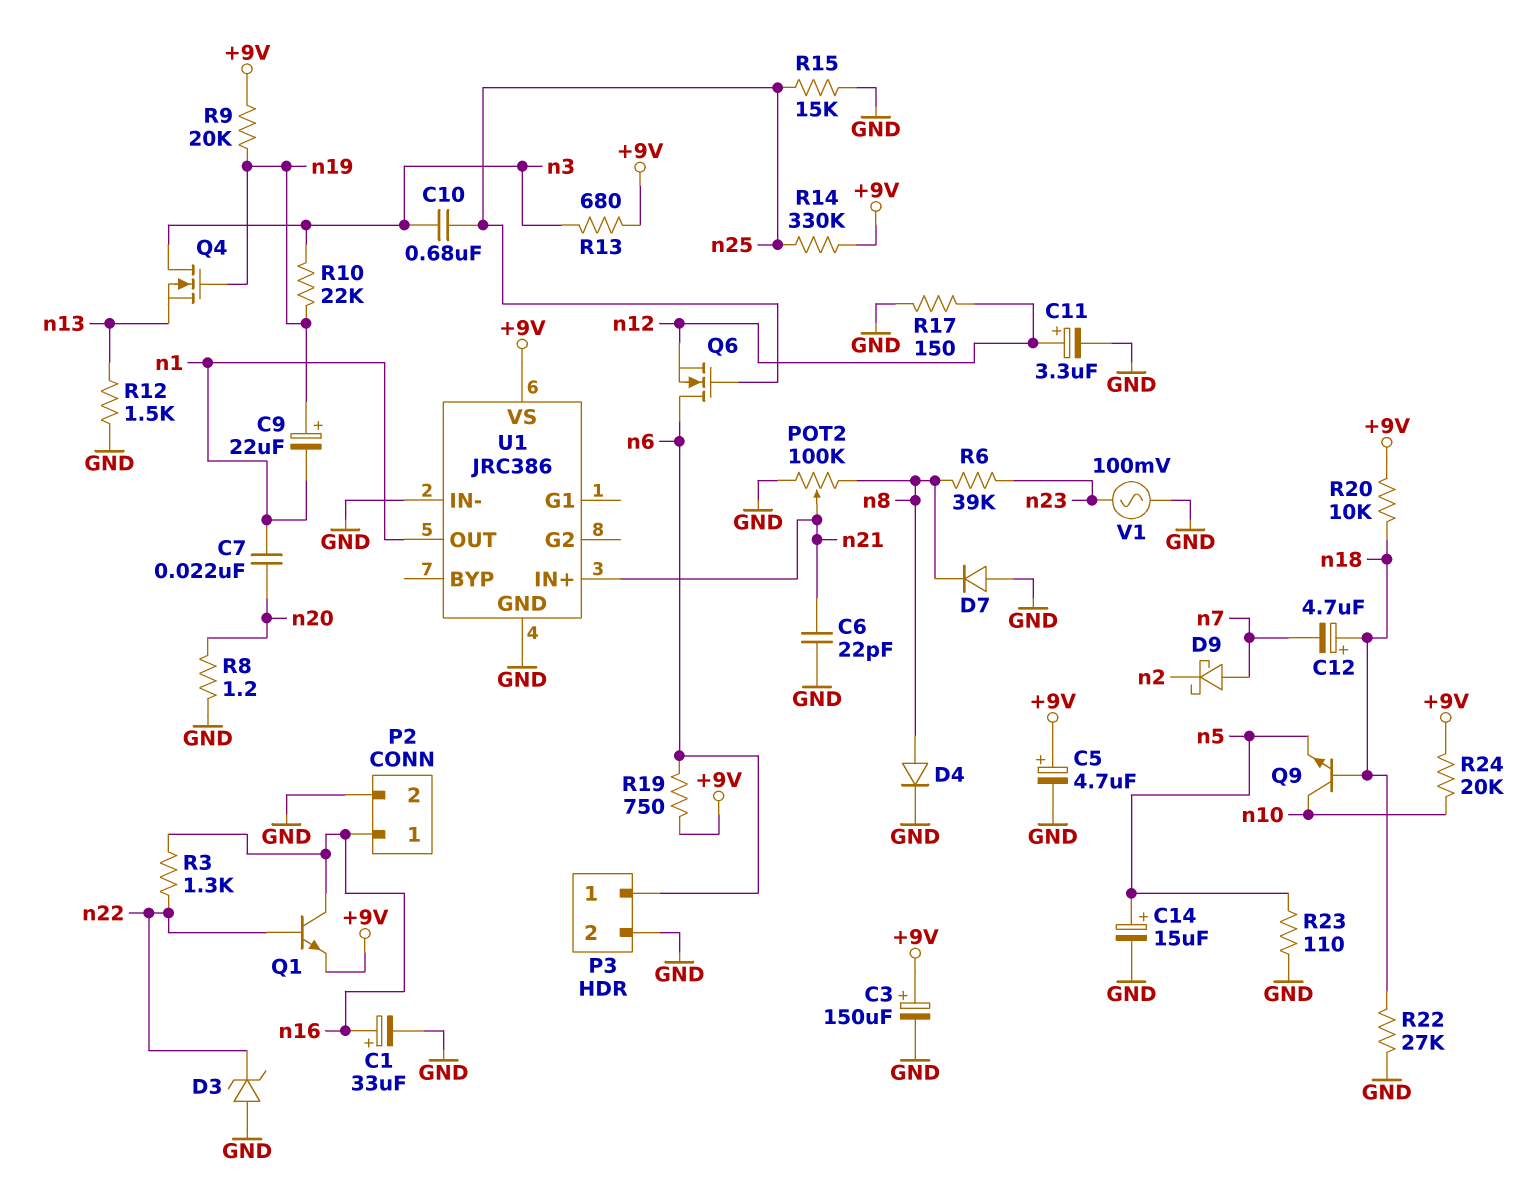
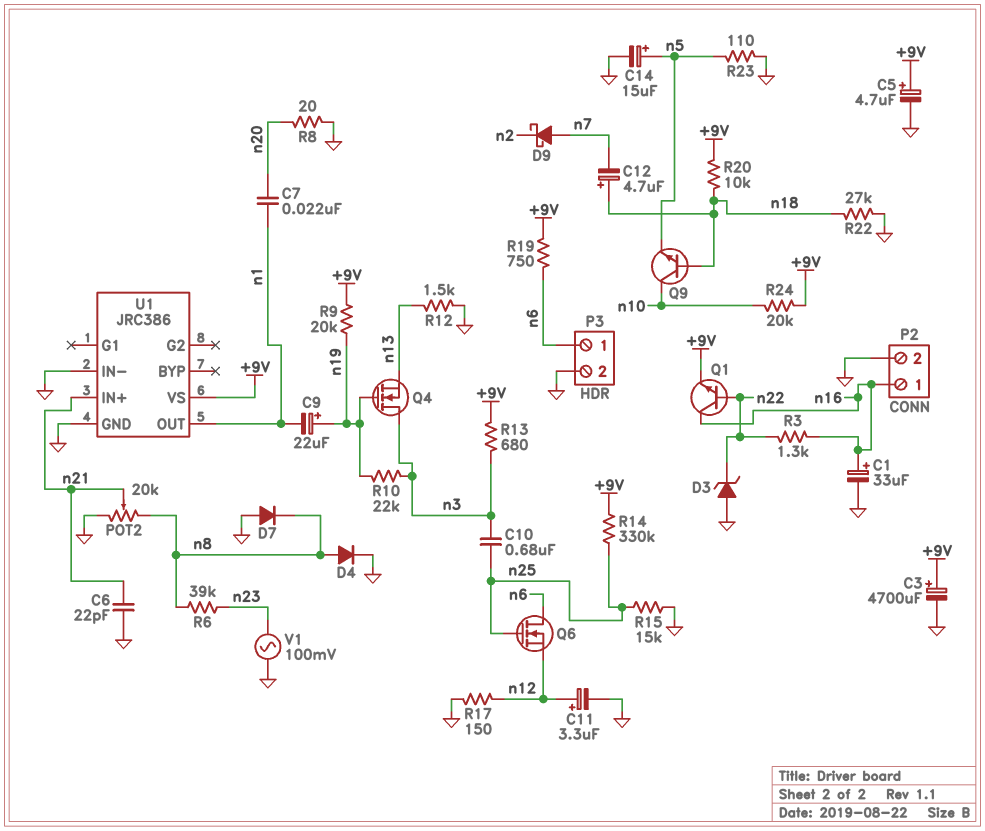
C3: 150uF (plus +9V, minus GND) -> 4700uF (plus +9V, minus GND)
POT2: 100k (GND, n8, wiper n21) -> 20k (GND, n8, wiper n21)
R8: 1.2 (GND, n20) -> 20 (GND, n20)

